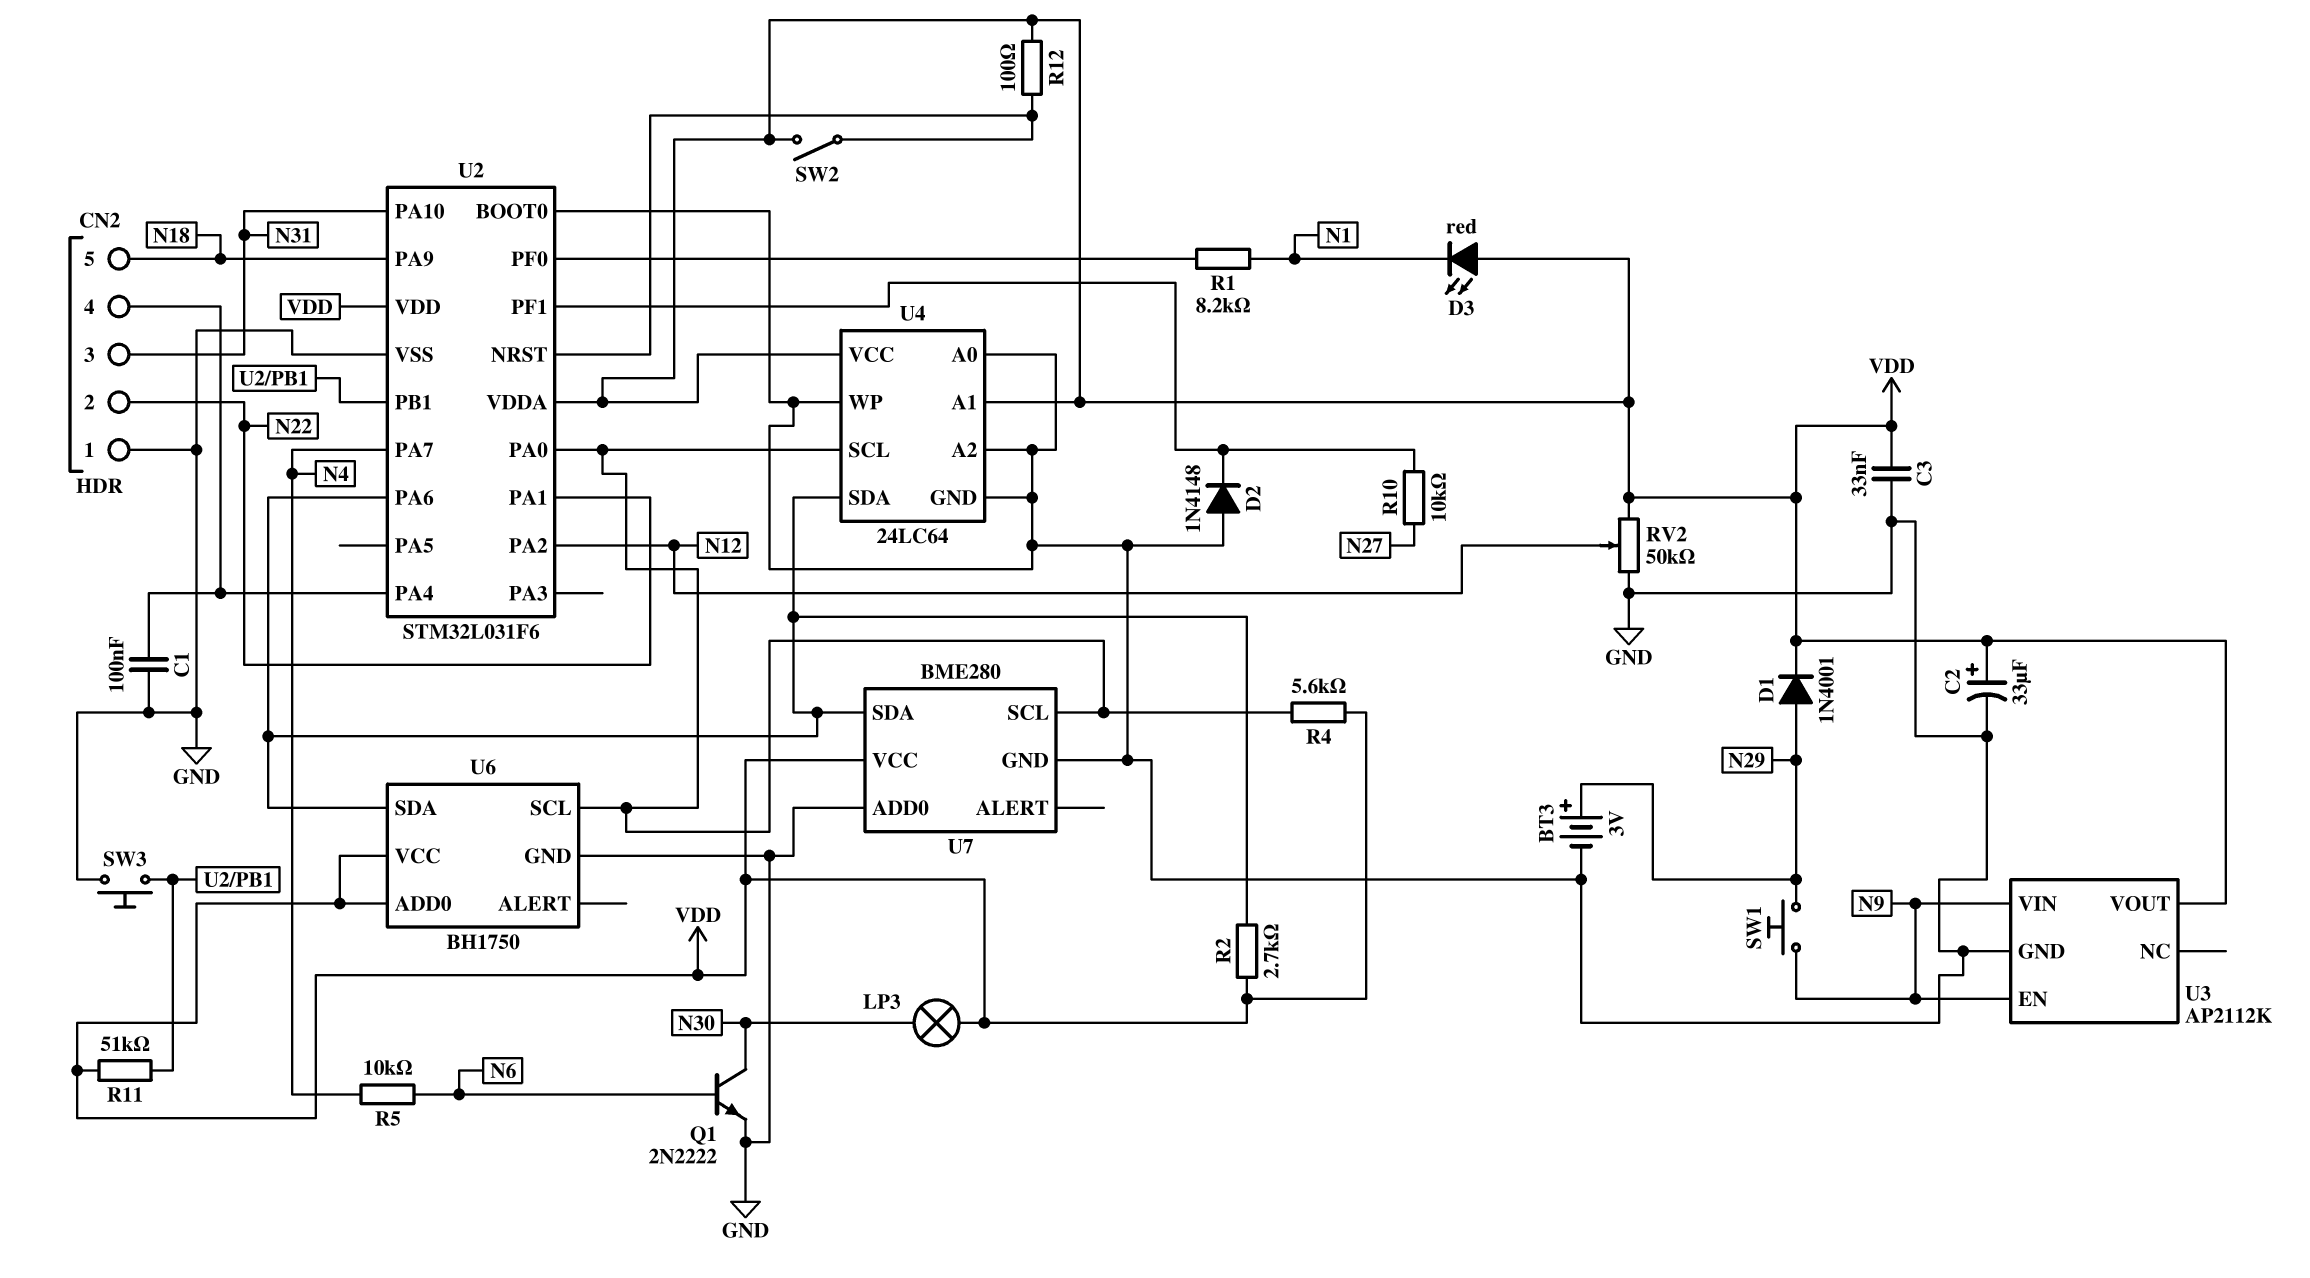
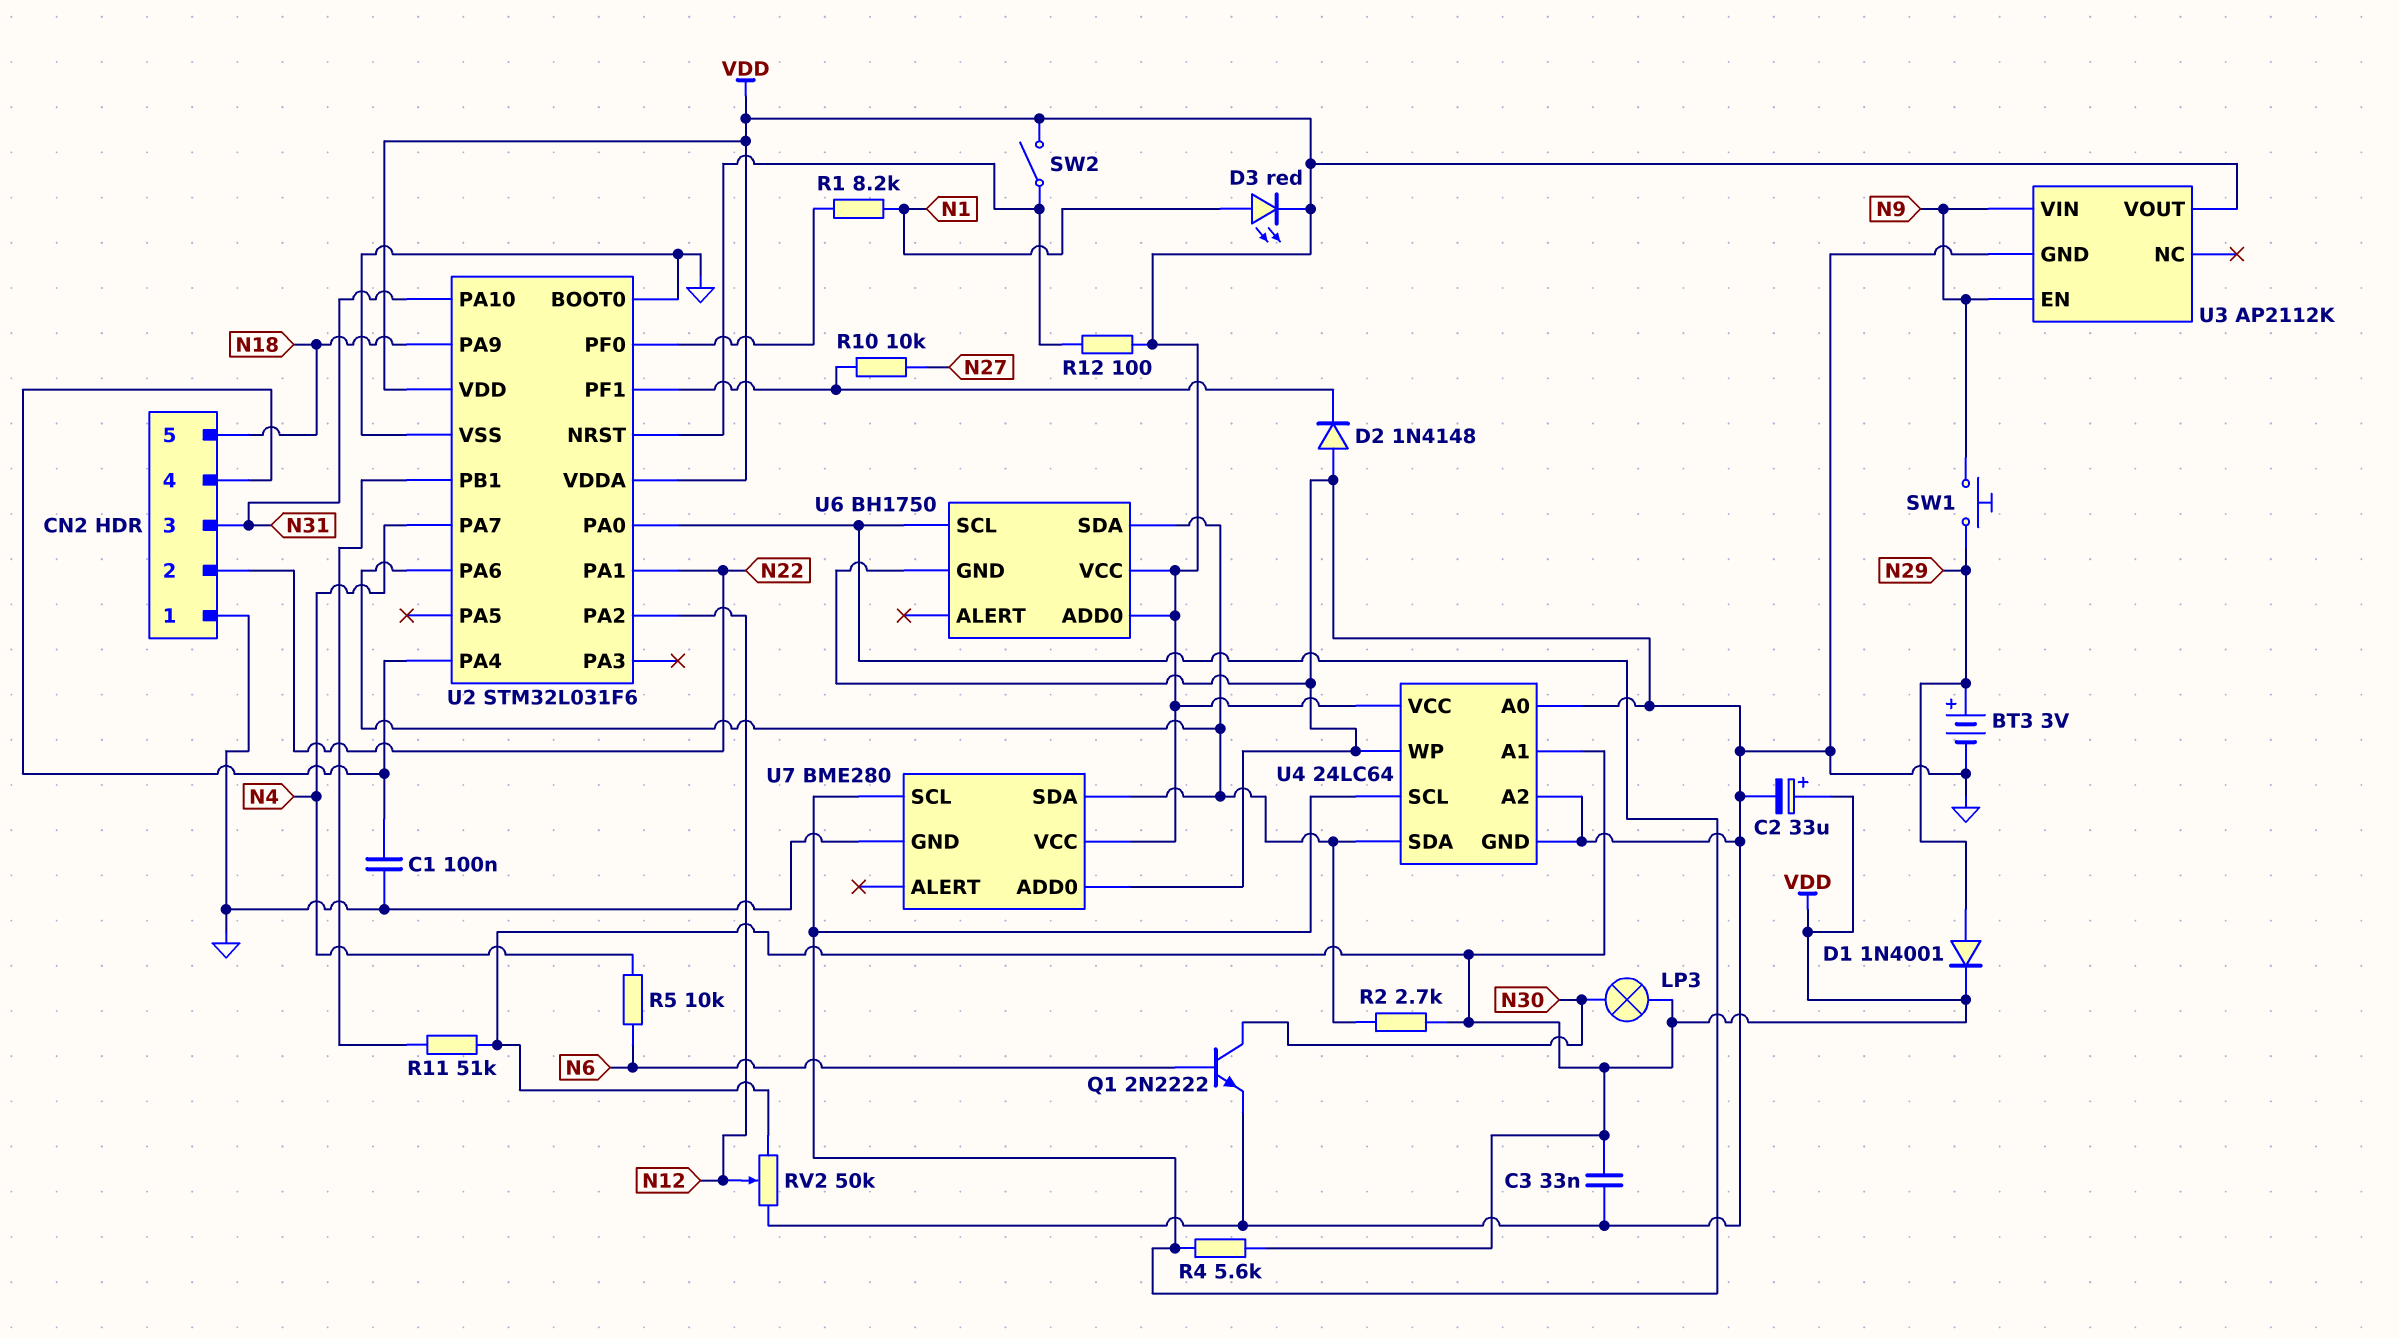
D3: LED red (A VDD, K N1) -> LED red (A N1, K VDD)
SW3: button (GND, U2/PB1) -> none

